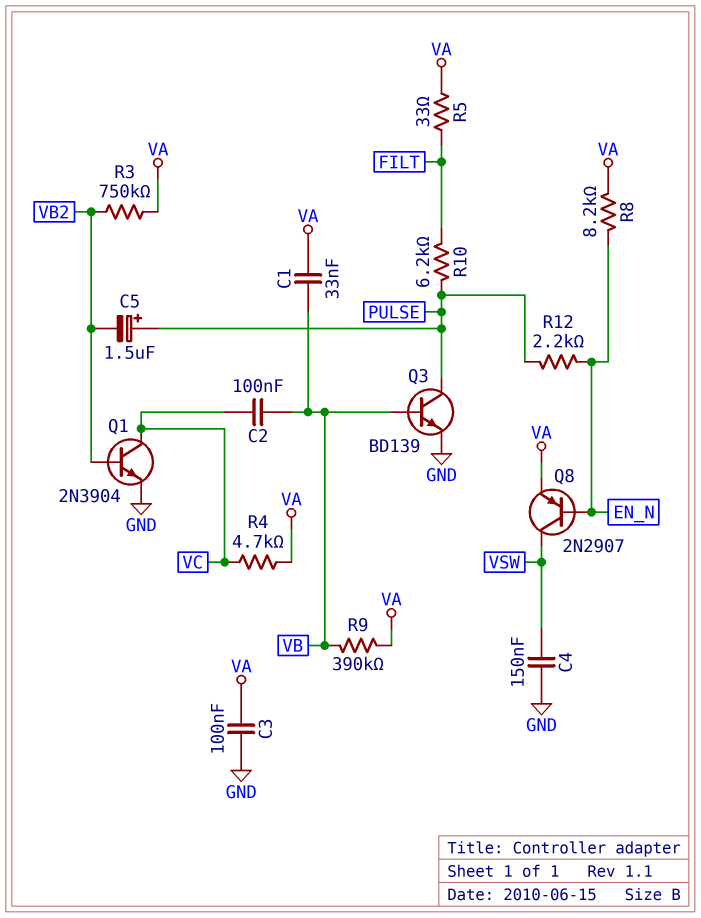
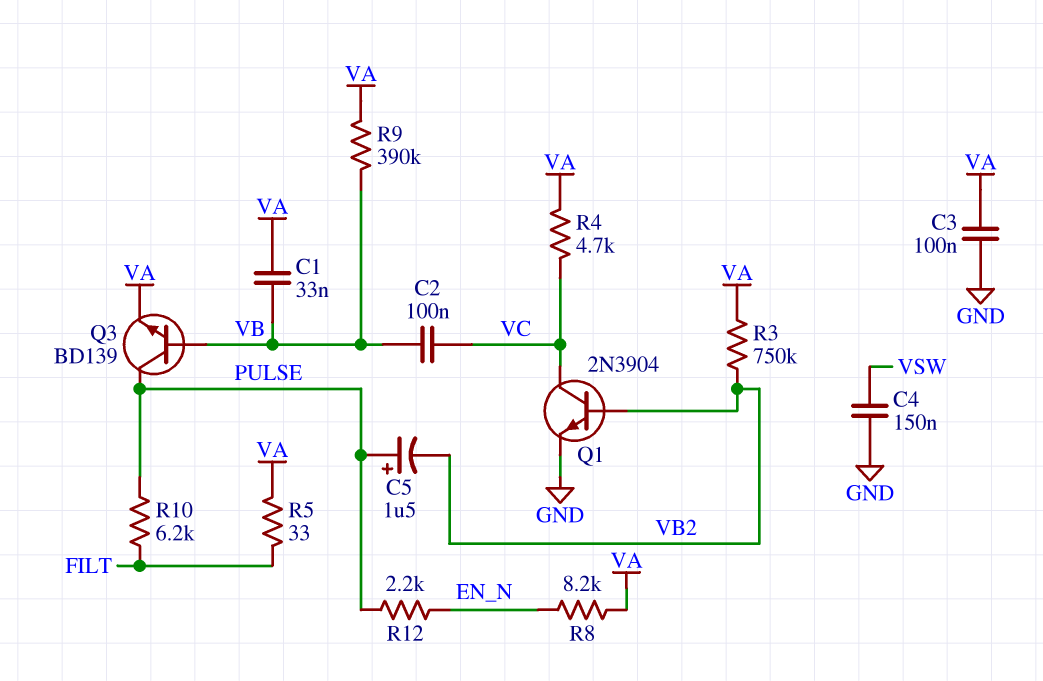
Q3: NPN BD139 (B VB, C PULSE, E GND) -> NPN BD139 (B VB, C PULSE, E VA)
Q8: PNP 2N2907 (B EN_N, C VSW, E VA) -> none

